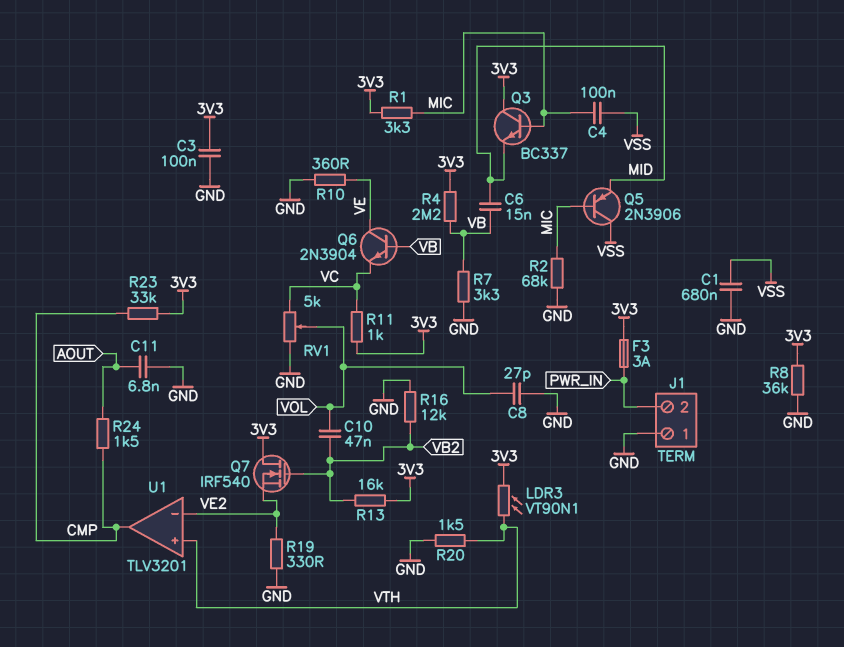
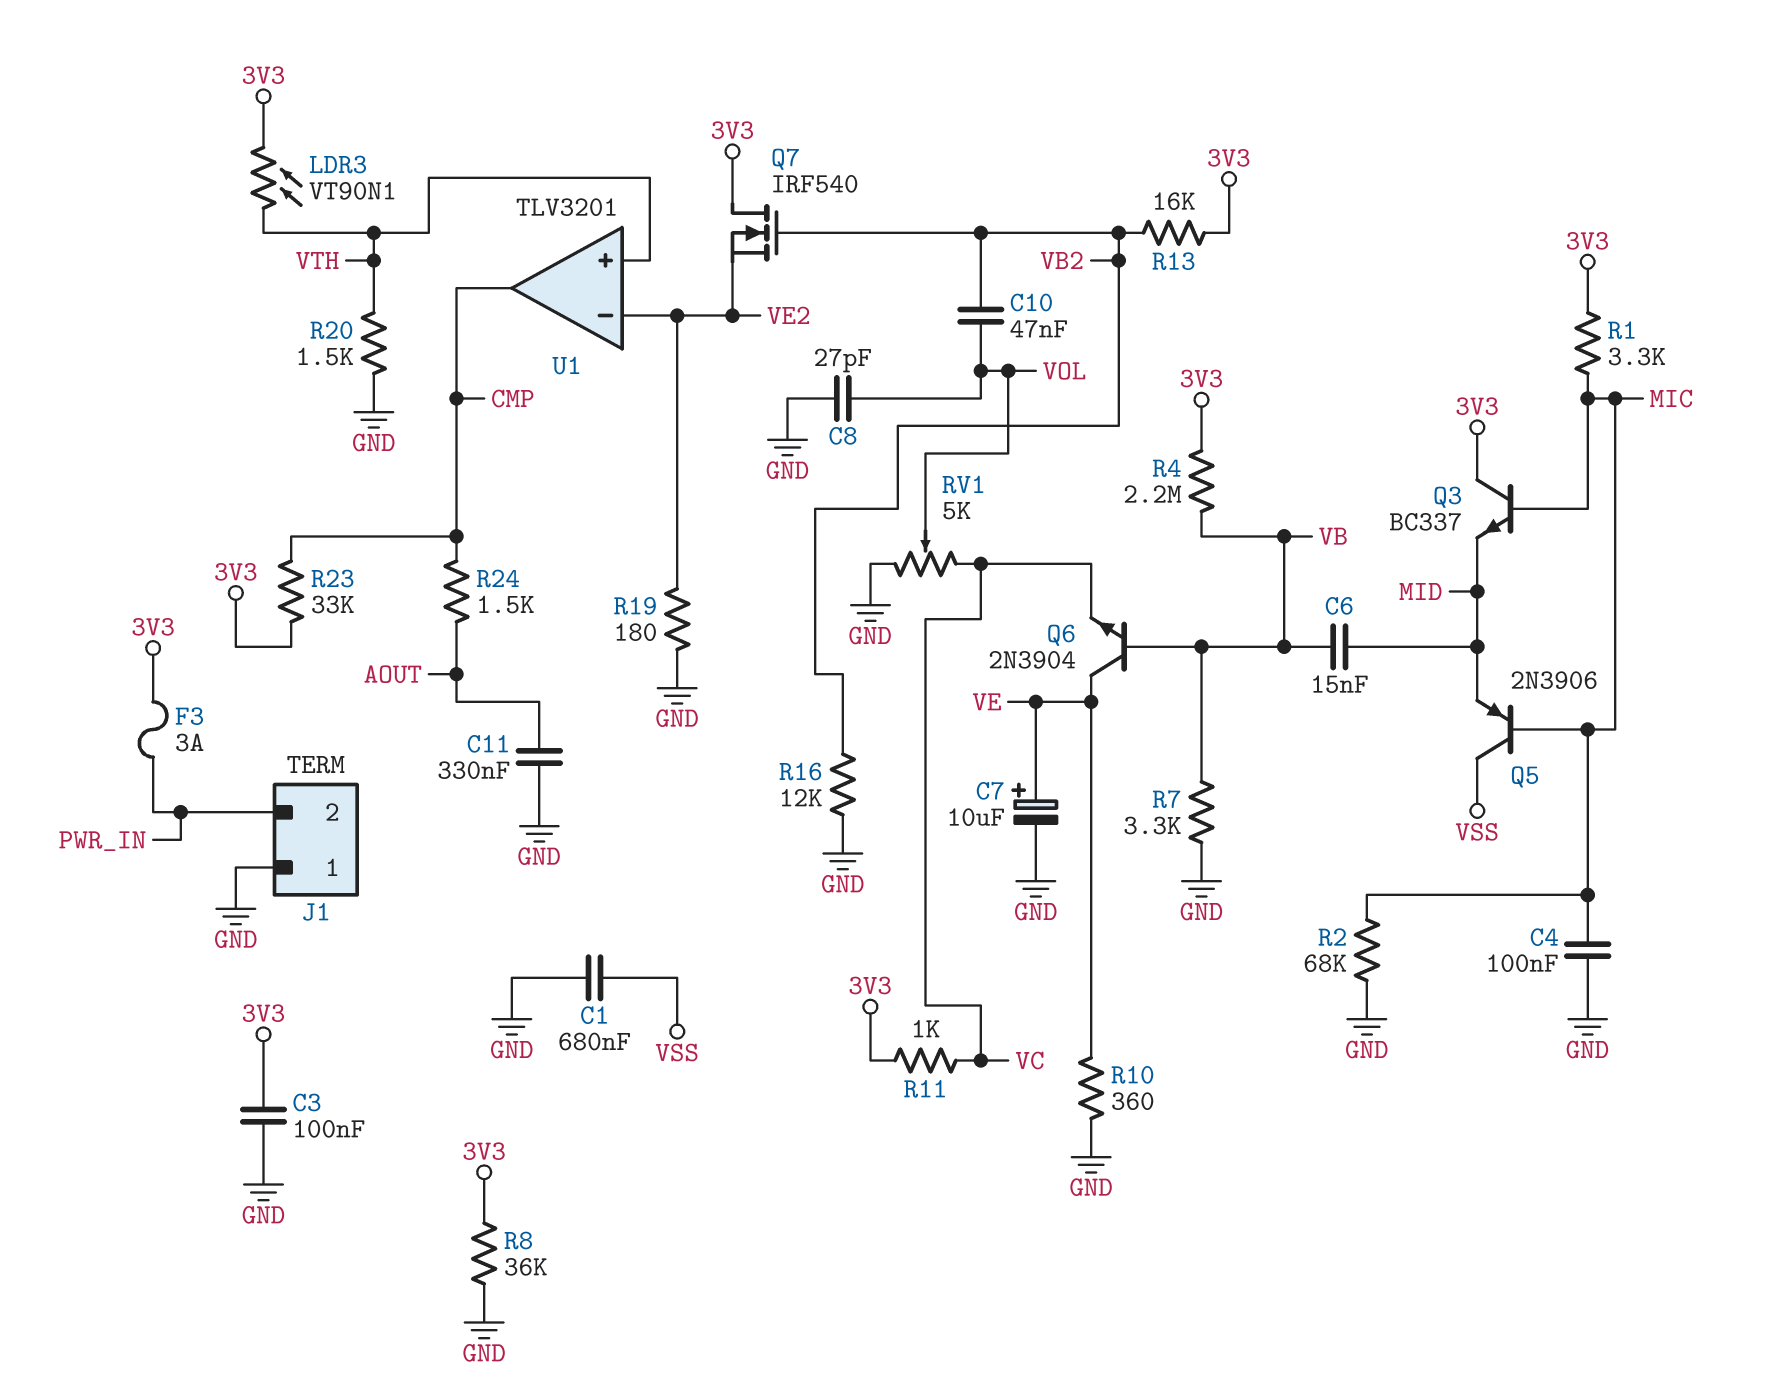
C4: 100nF (MIC, VSS) -> 100nF (GND, MIC)
C7: none -> 10uF (plus VE, minus GND)
C11: 6.8nF (AOUT, GND) -> 330nF (AOUT, GND)
R19: 330 (GND, VE2) -> 180 (GND, VE2)

